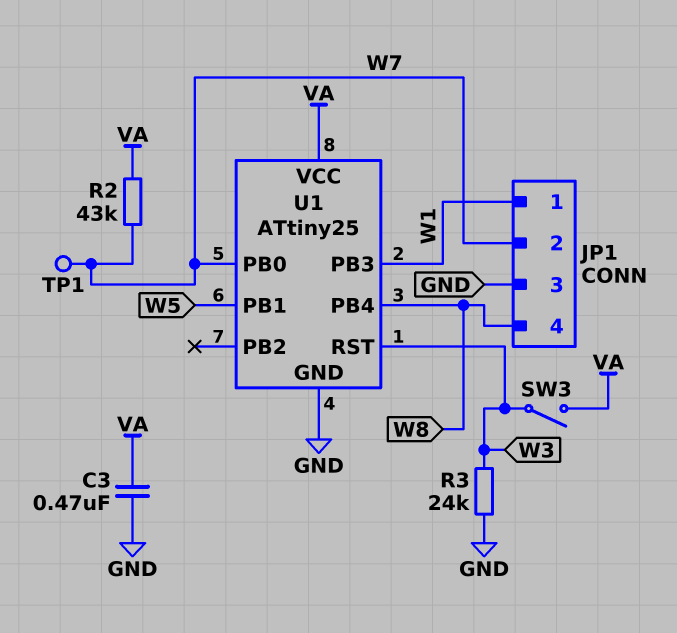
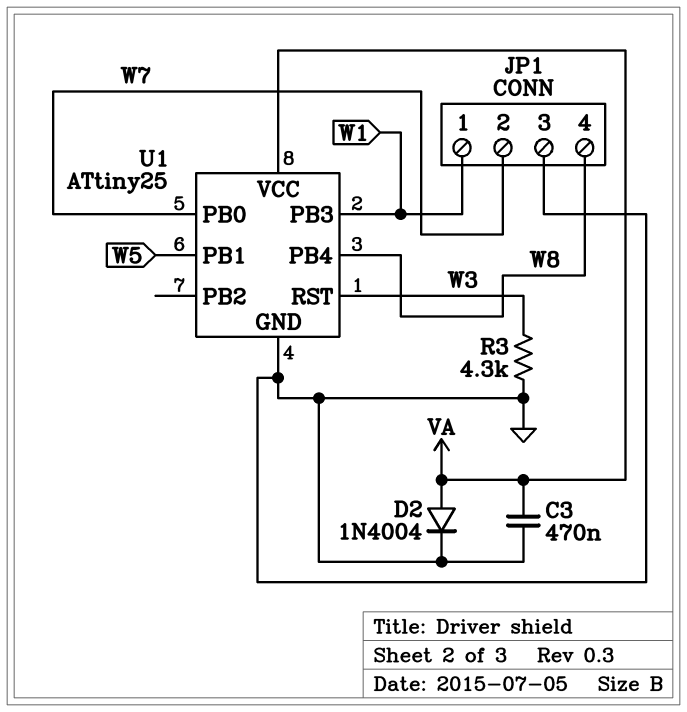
D2: none -> diode 1N4004 (A VA, K GND)
R2: 43k (VA, W7) -> none
R3: 24k (GND, W3) -> 4.3k (GND, W3)
SW3: switch (VA, W3) -> none
TP1: test point (W7) -> none

